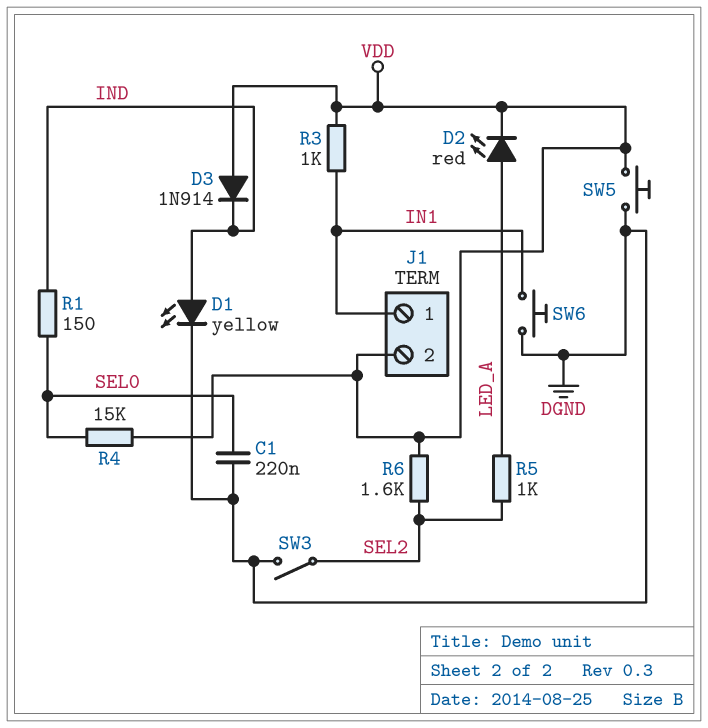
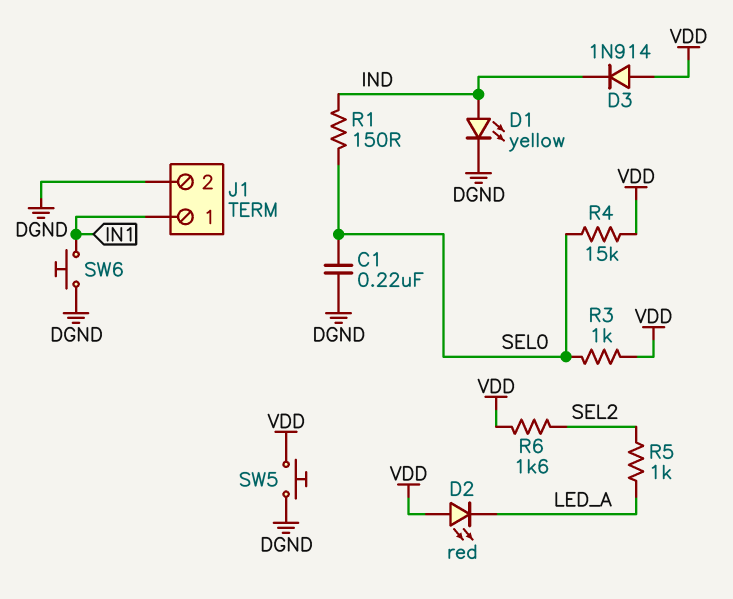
D2: LED red (A LED_A, K VDD) -> LED red (A VDD, K LED_A)
J1 pin 2: VDD -> DGND
R3: 1k (IN1, VDD) -> 1k (SEL0, VDD)
SW3: switch (DGND, SEL2) -> none

